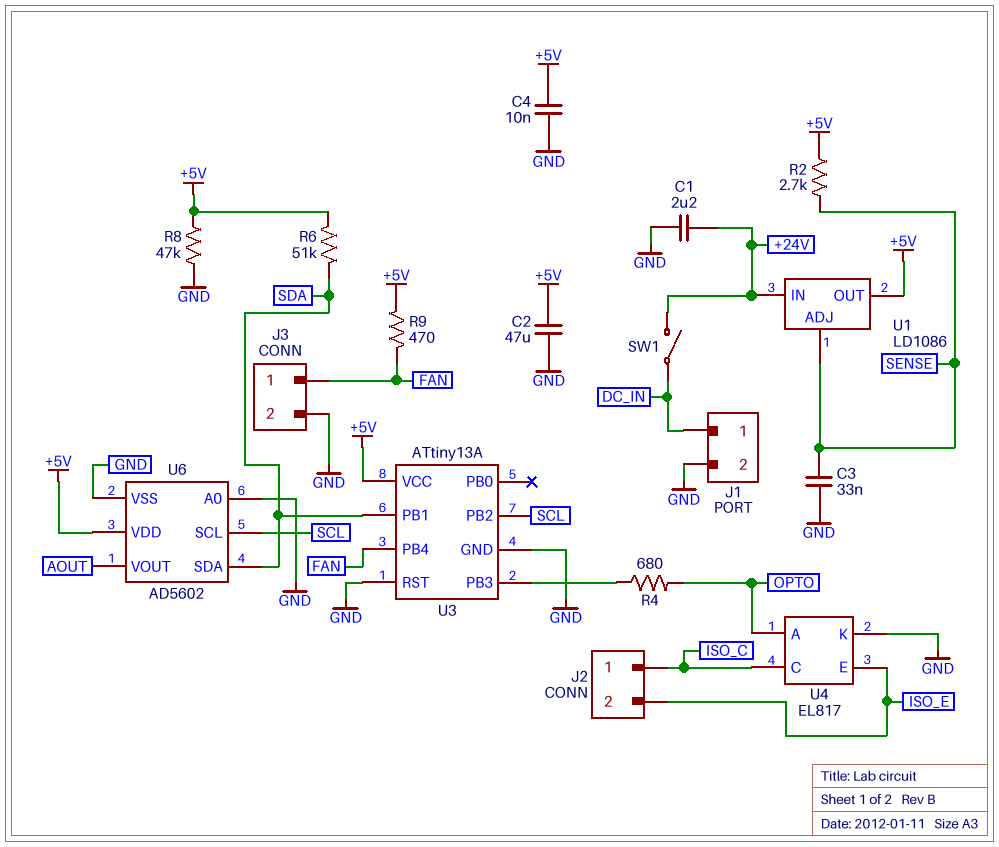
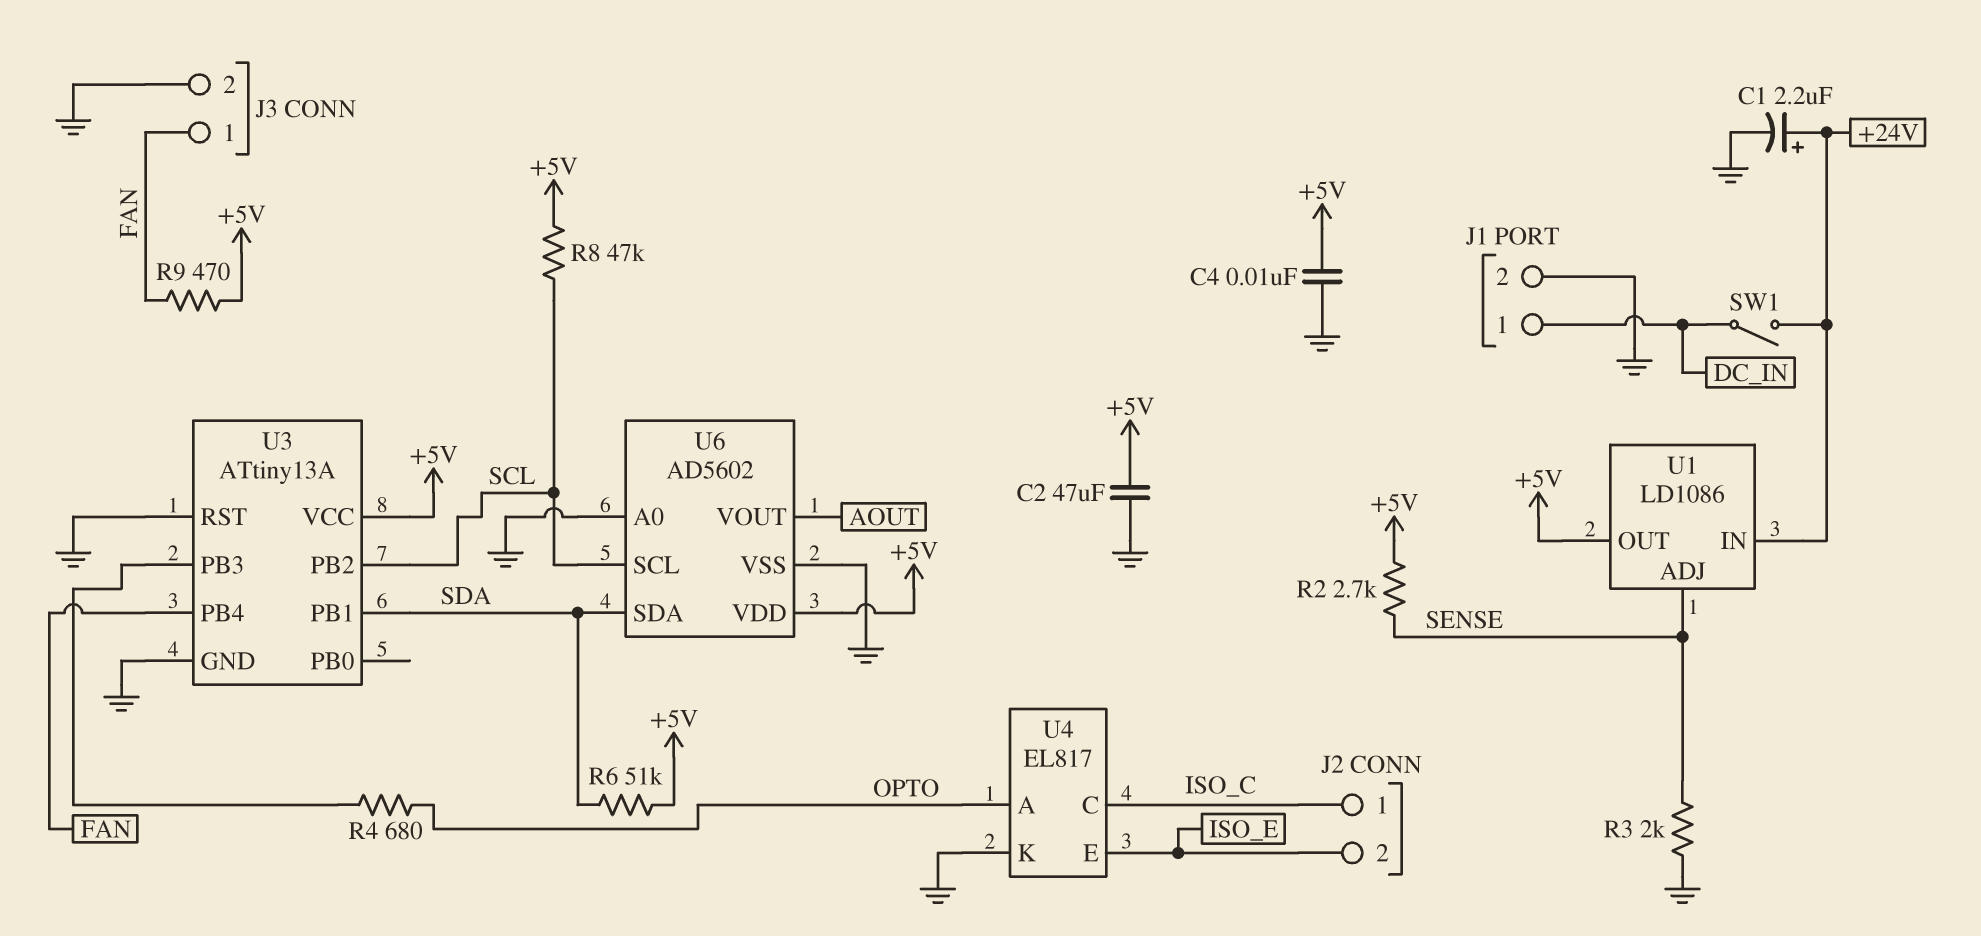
C1: 2.2uF (+24V, GND) -> 2.2uF (plus +24V, minus GND)
C3: 33nF (GND, SENSE) -> none
R3: none -> 2k (GND, SENSE)
R8: 47k (+5V, GND) -> 47k (+5V, SCL)

